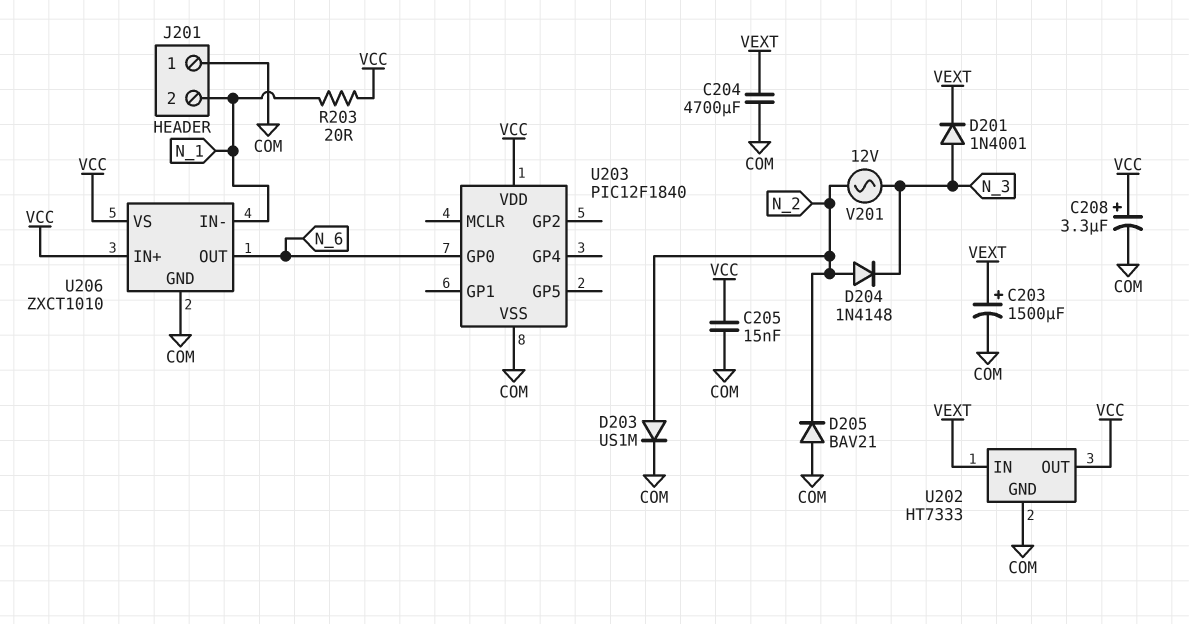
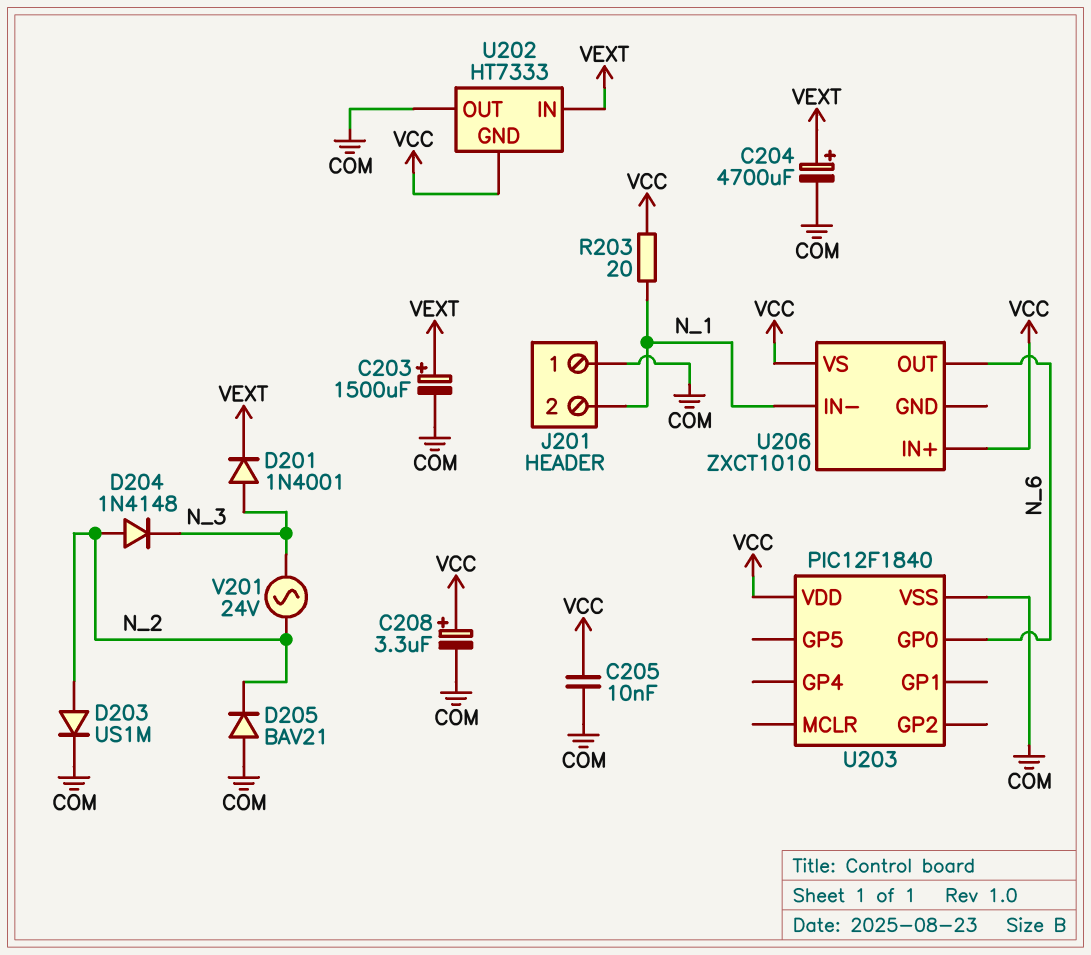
C204: 4700uF (COM, VEXT) -> 4700uF (plus VEXT, minus COM)
C205: 15nF (COM, VCC) -> 10nF (COM, VCC)
U202 pin GND: COM -> VCC
U202 pin OUT: VCC -> COM
U206 pin GND: COM -> none
V201: AC 12V (N_2, N_3) -> AC 24V (N_2, N_3)

